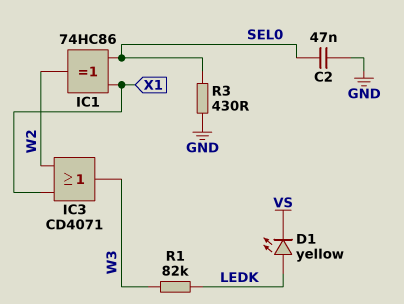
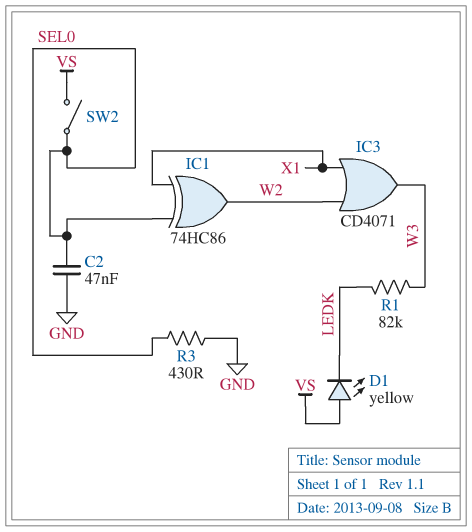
D1: LED yellow (A LEDK, K VS) -> LED yellow (A VS, K LEDK)
SW2: none -> switch (SEL0, VS)

